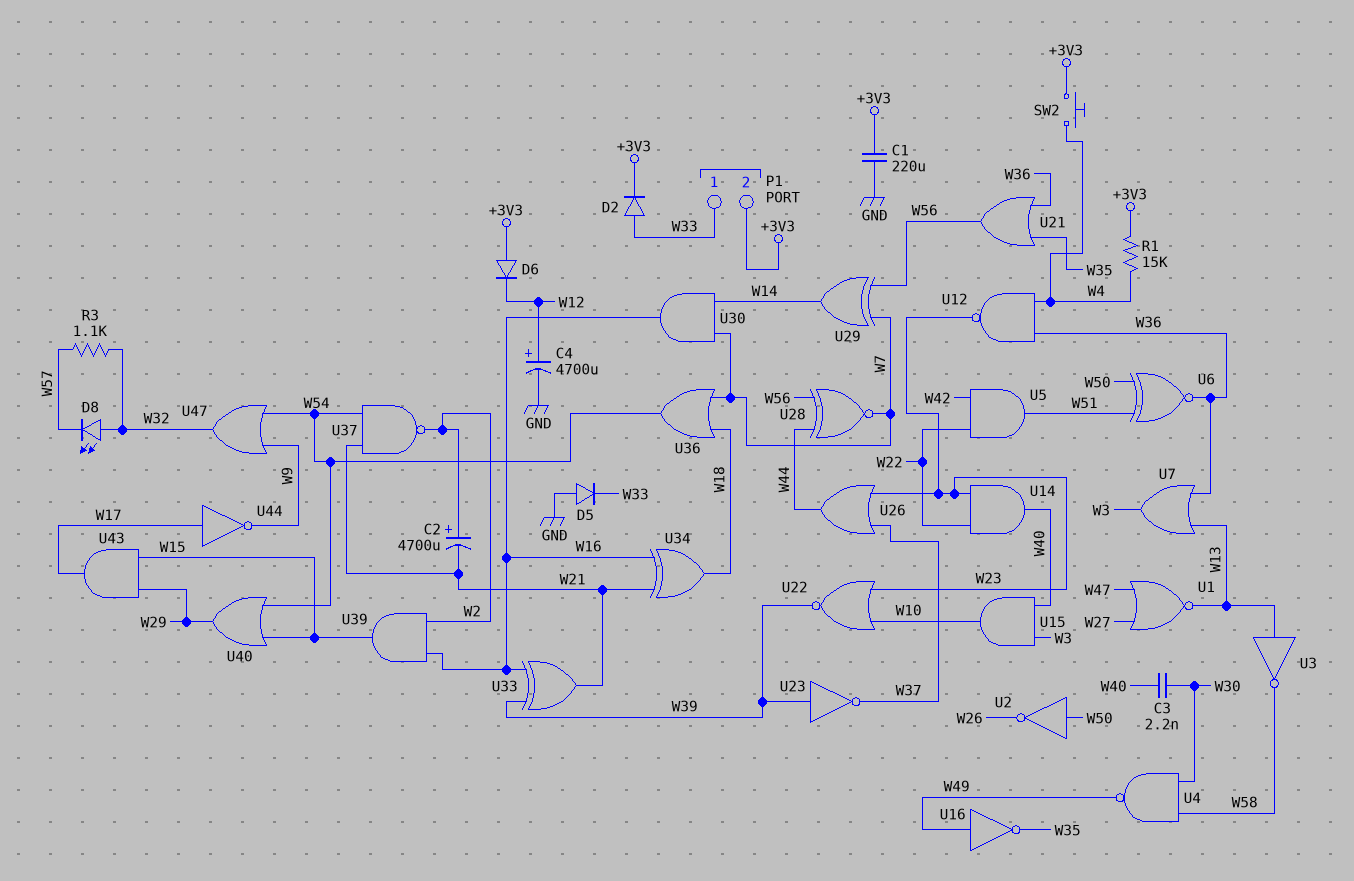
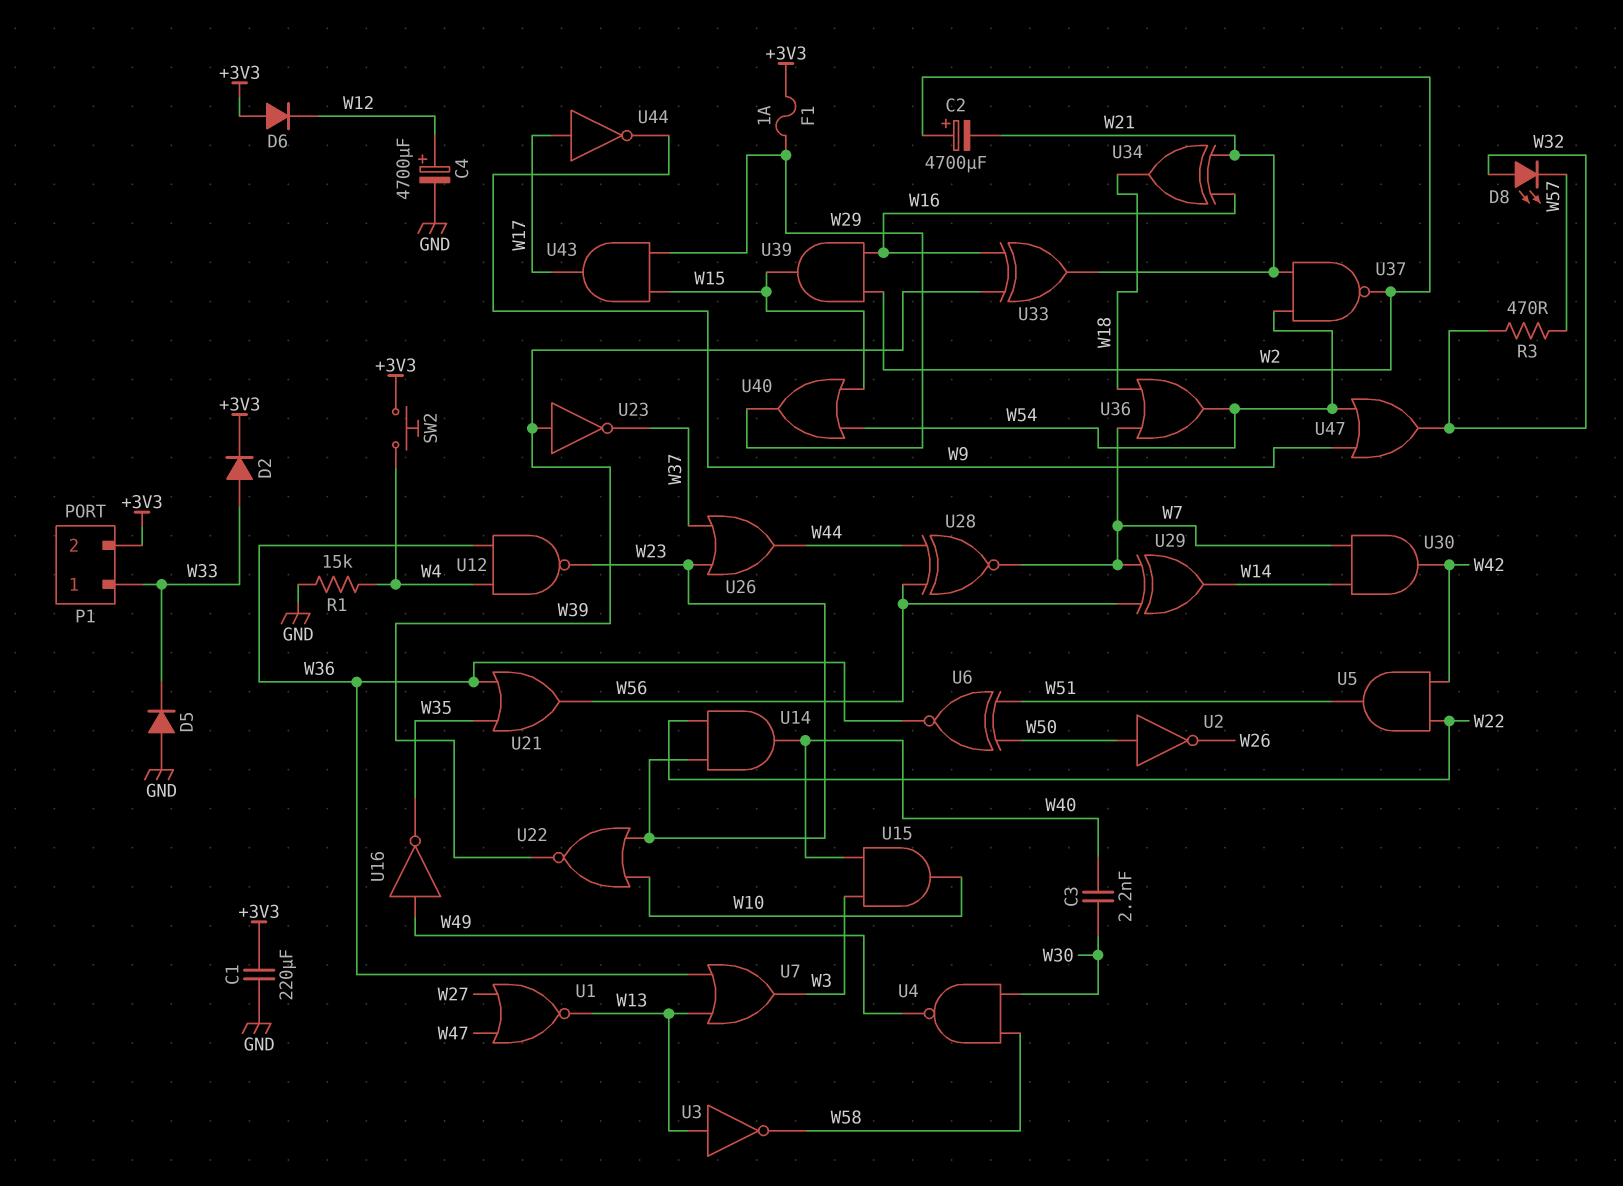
F1: none -> 1A (+3V3, W29)
R1: 15k (+3V3, W4) -> 15k (GND, W4)
R3: 1.1k (W32, W57) -> 470 (W32, W57)
U30: AND (in W7, in W14, out W16) -> AND (in W7, in W14, out W42)

